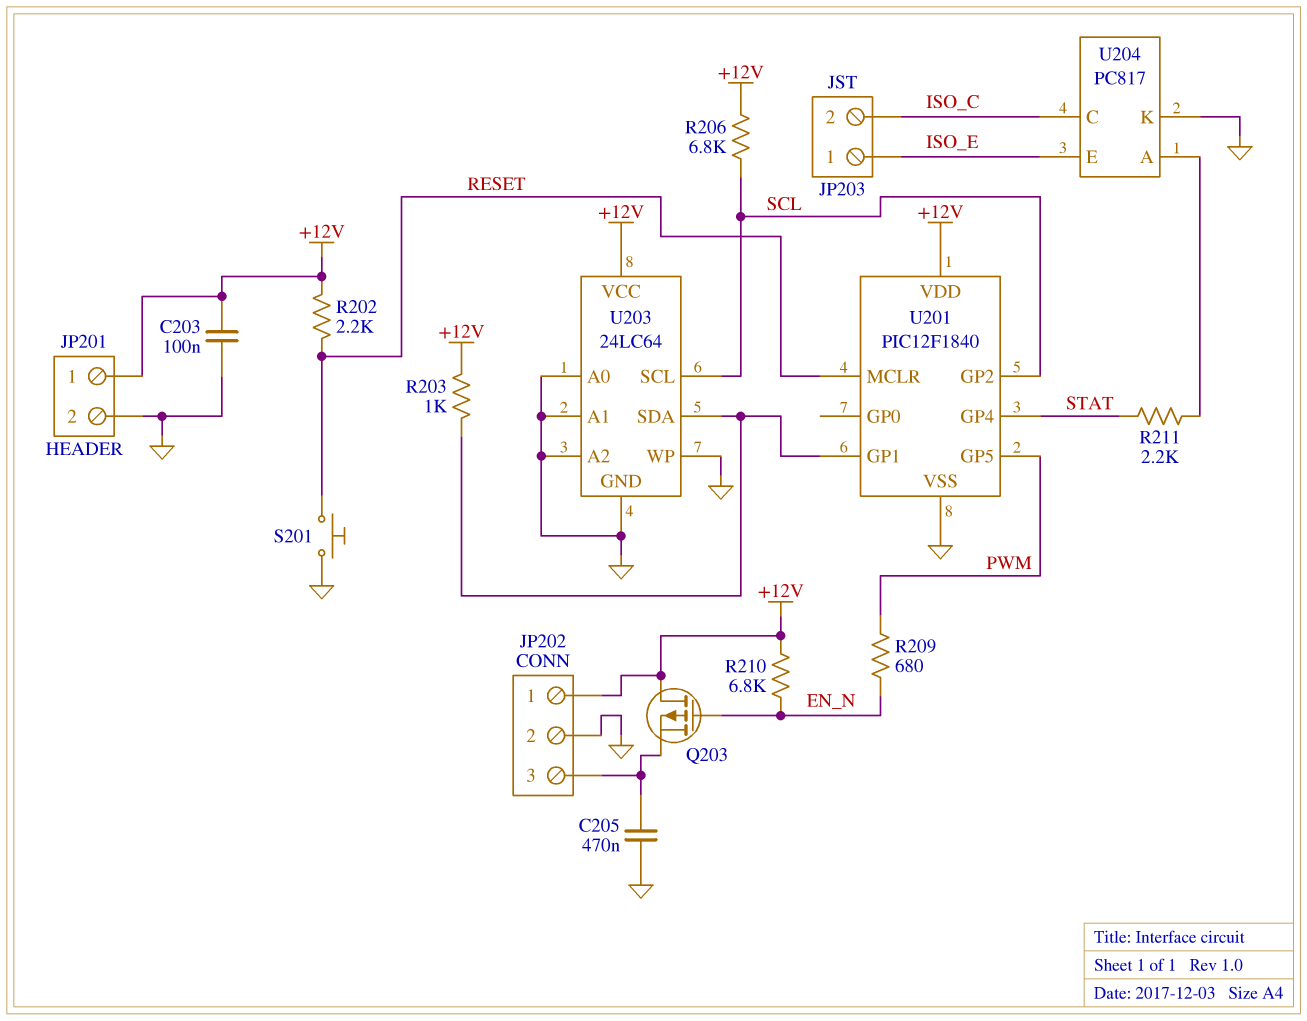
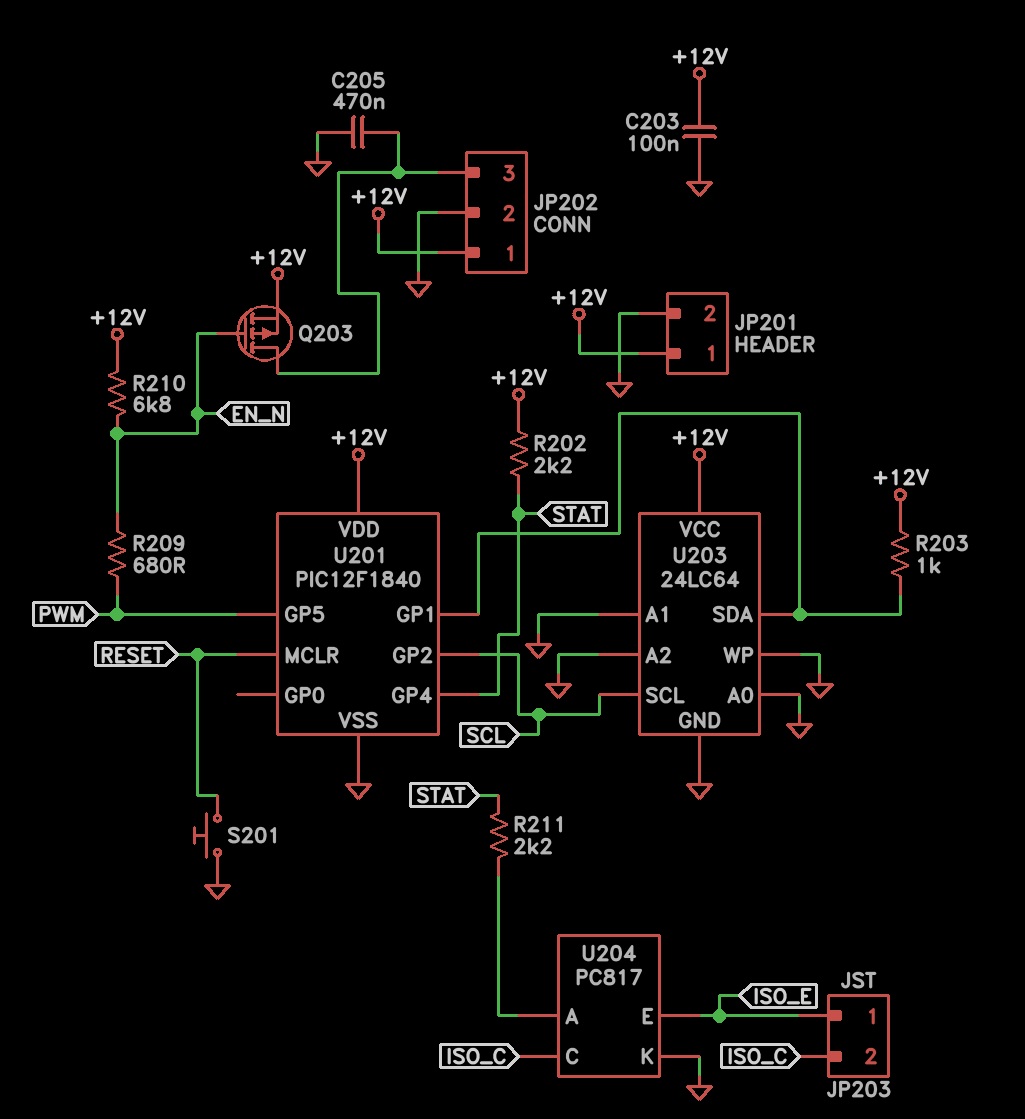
Q203: PMOS (G EN_N, D +12V, S JP202/3) -> PMOS (G EN_N, D JP202/3, S +12V)
R202: 2.2k (+12V, RESET) -> 2.2k (+12V, STAT)
R206: 6.8k (+12V, SCL) -> none

